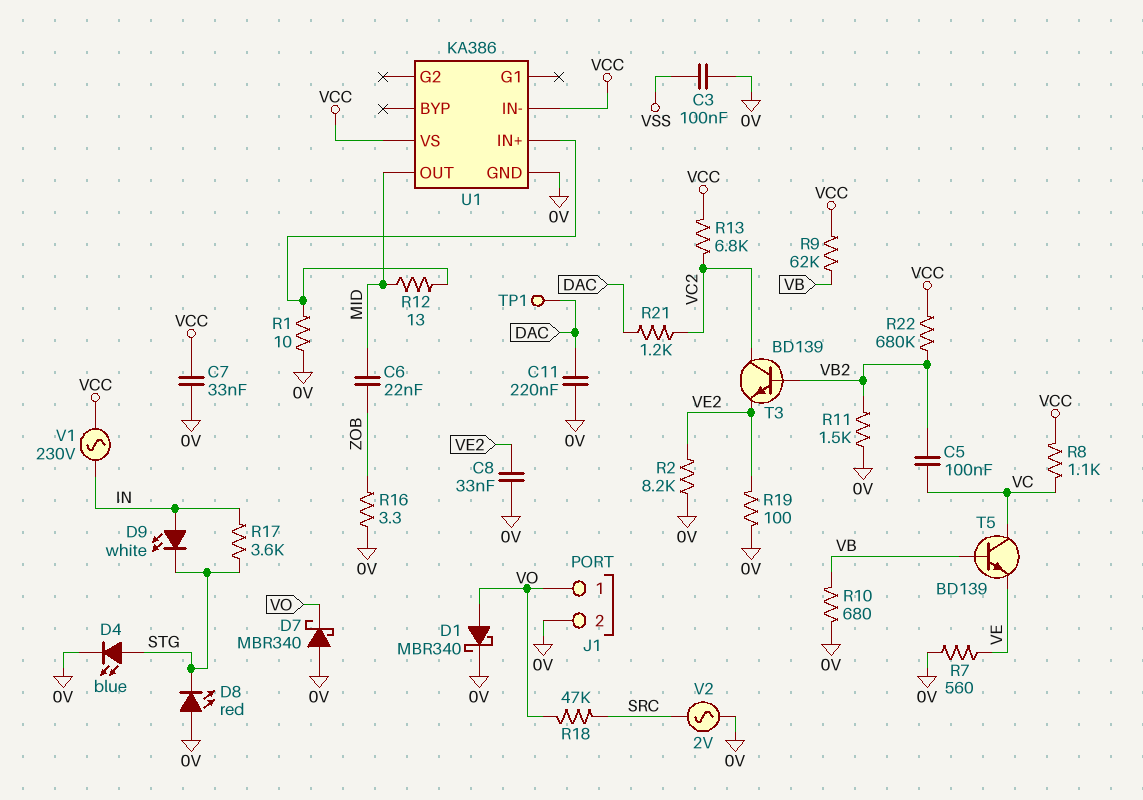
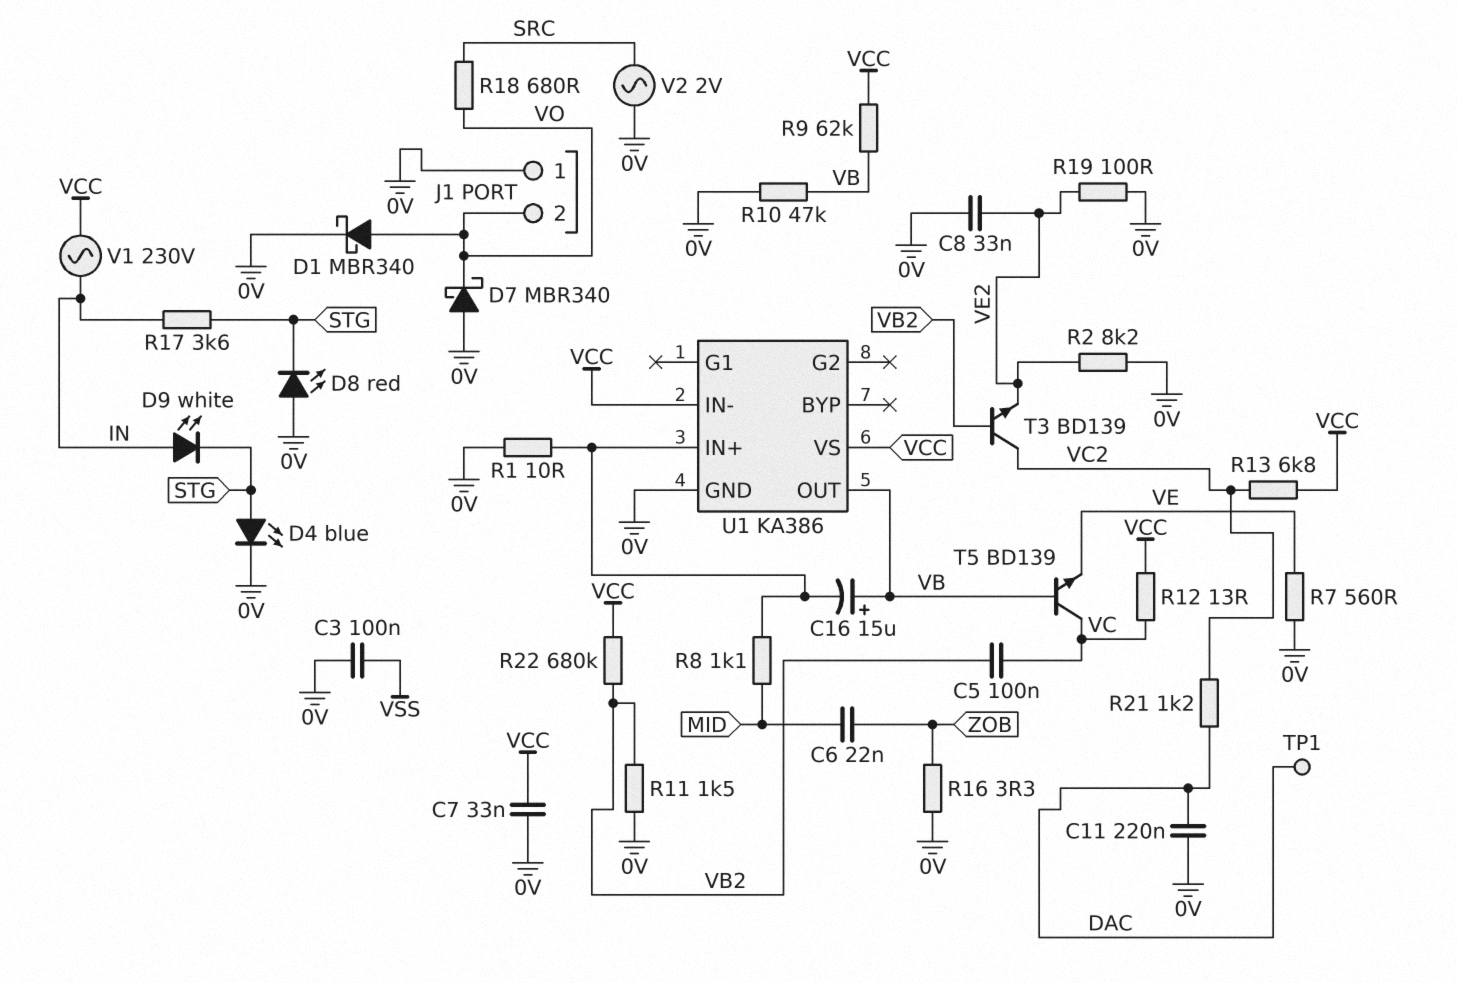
C16: none -> 15uF (plus VB, minus U1/IN+)
J1 pin 1: VO -> 0V
J1 pin 2: 0V -> VO
R8: 1.1k (VC, VCC) -> 1.1k (MID, U1/IN+)
R10: 680 (0V, VB) -> 47k (0V, VB)
R12: 13 (MID, U1/IN+) -> 13 (VC, VCC)
R18: 47k (SRC, VO) -> 680 (SRC, VO)
U1 pin OUT: MID -> VB

